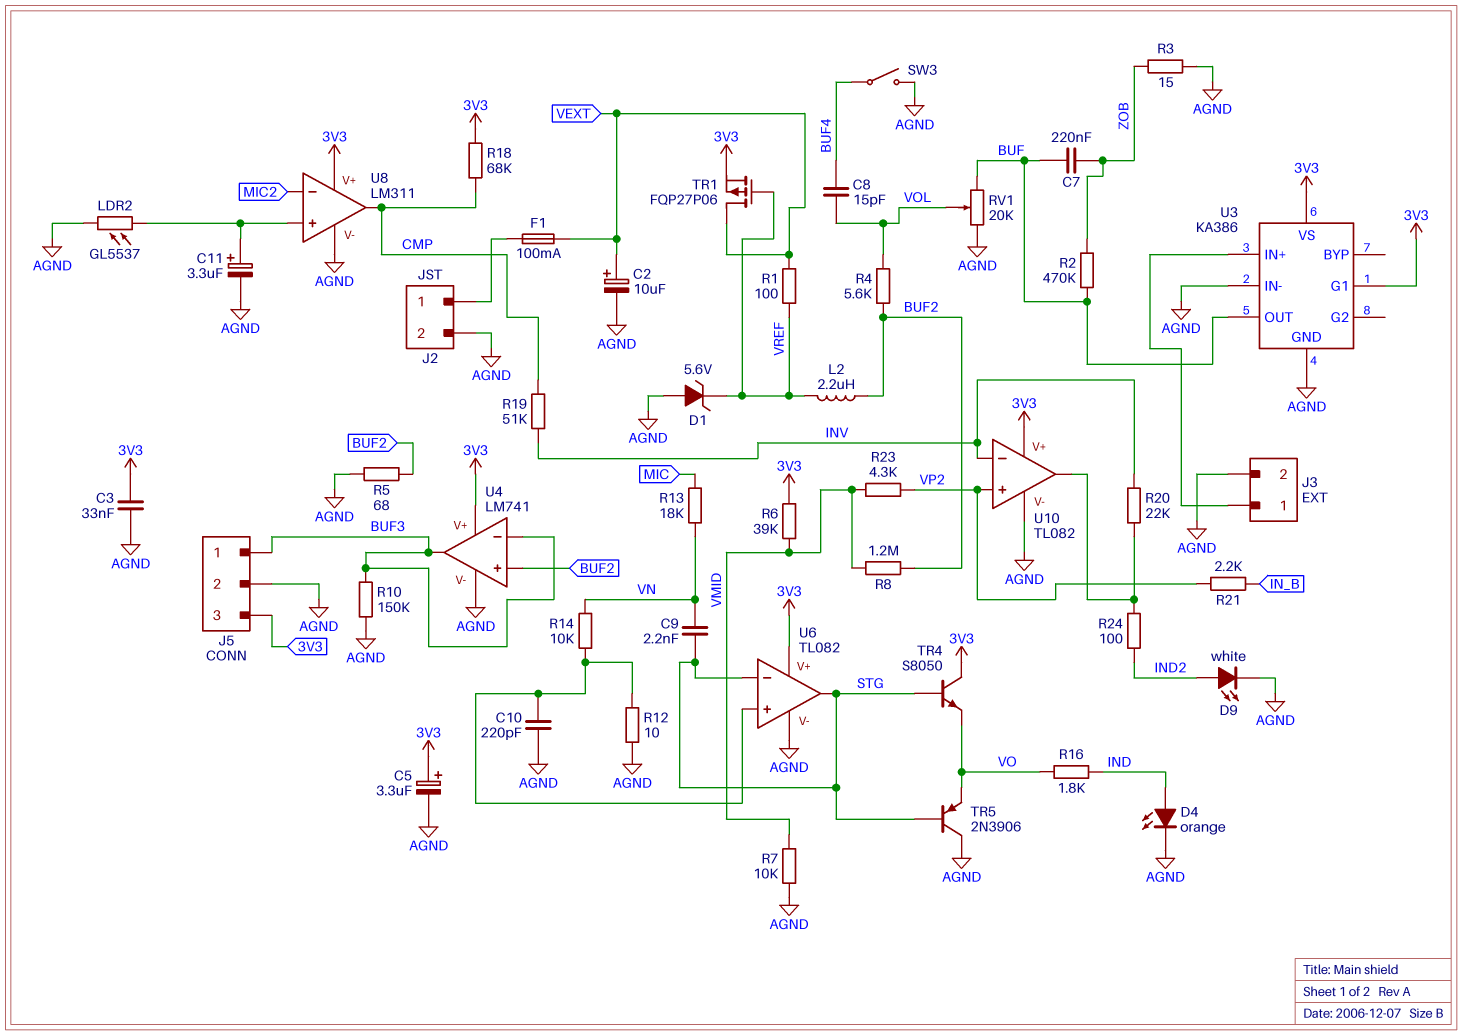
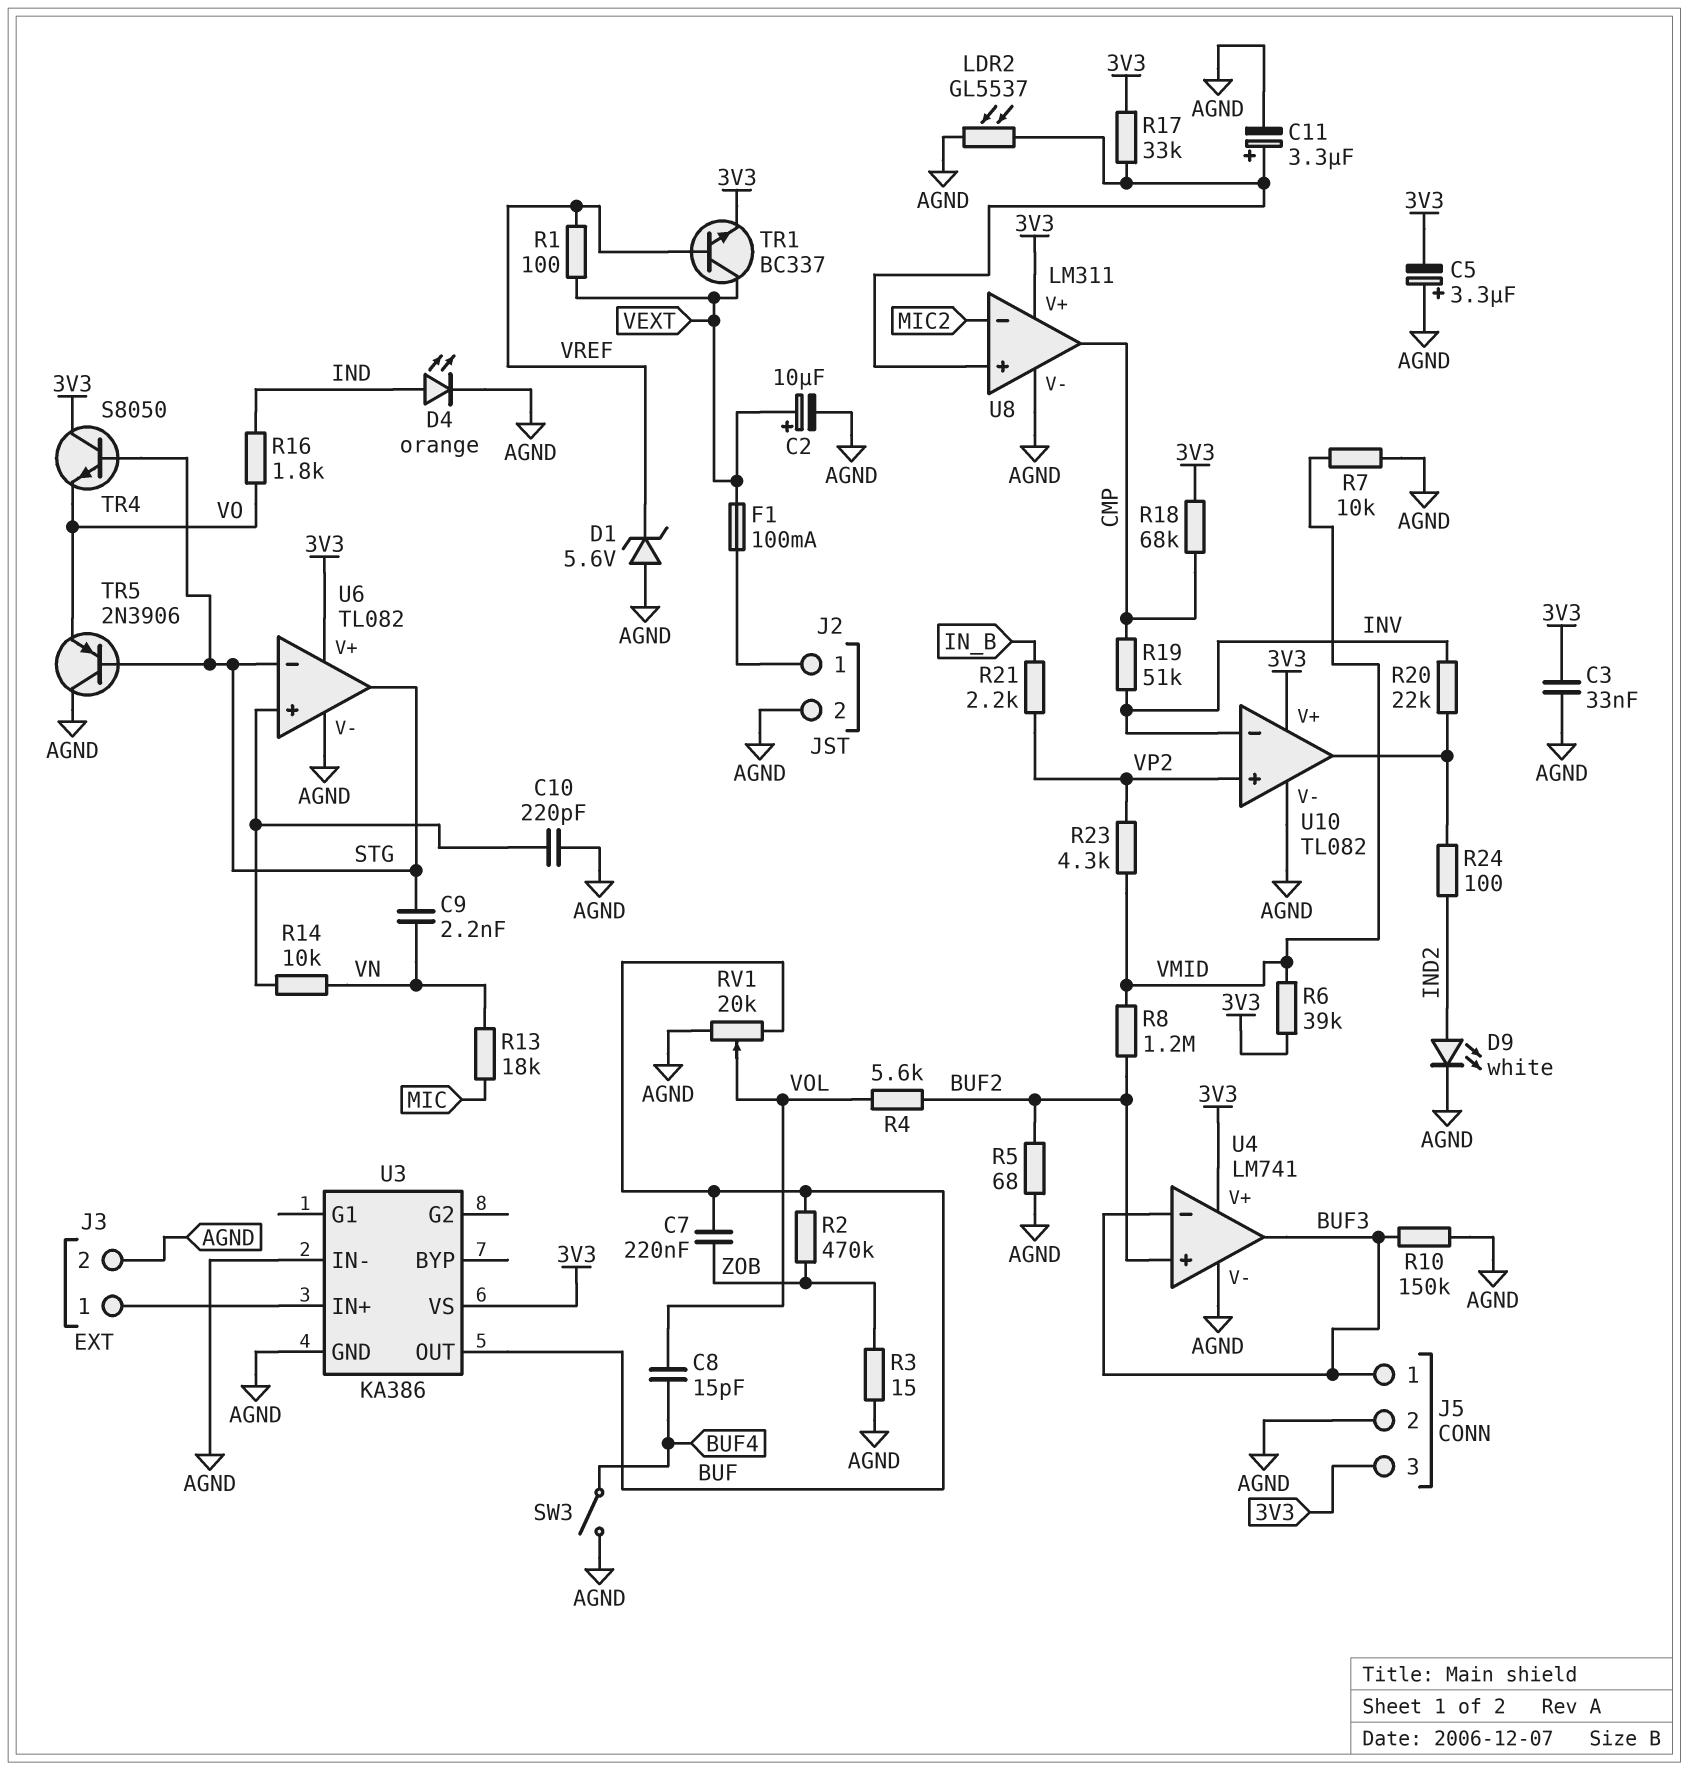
C5: 3.3uF (plus 3V3, minus AGND) -> 3.3uF (plus AGND, minus 3V3)
L2: 2.2uH (BUF2, VREF) -> none
R12: 10 (AGND, U6/in+) -> none
R17: none -> 33k (3V3, U8/in+)
TR1: PMOS FQP27P06 (G VREF, D VEXT, S 3V3) -> NPN BC337 (B VREF, C VEXT, E 3V3)
U3 pin G1: 3V3 -> none

